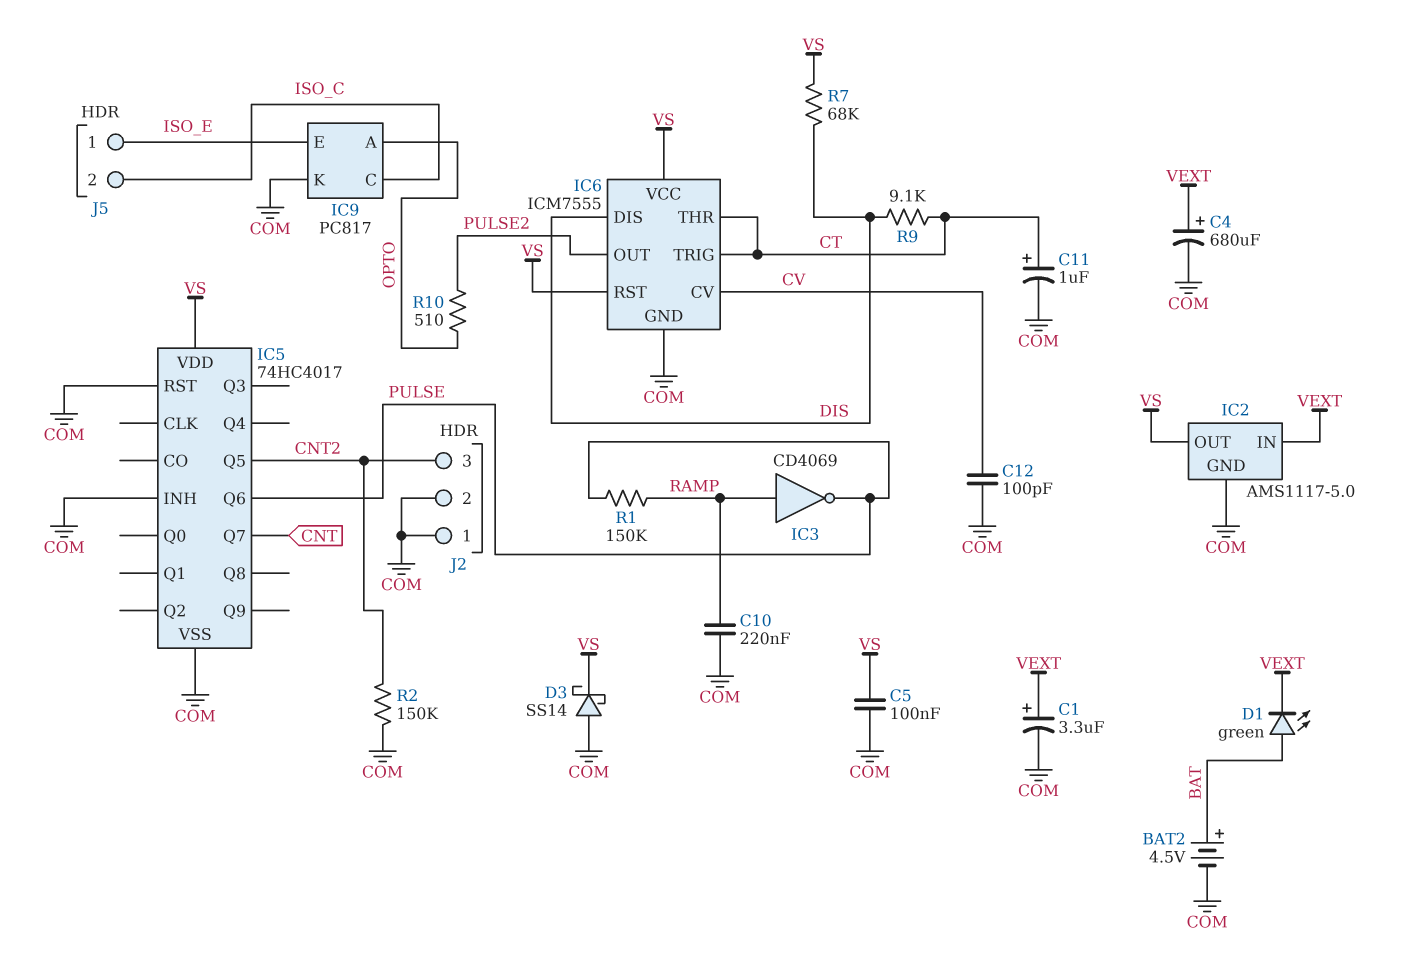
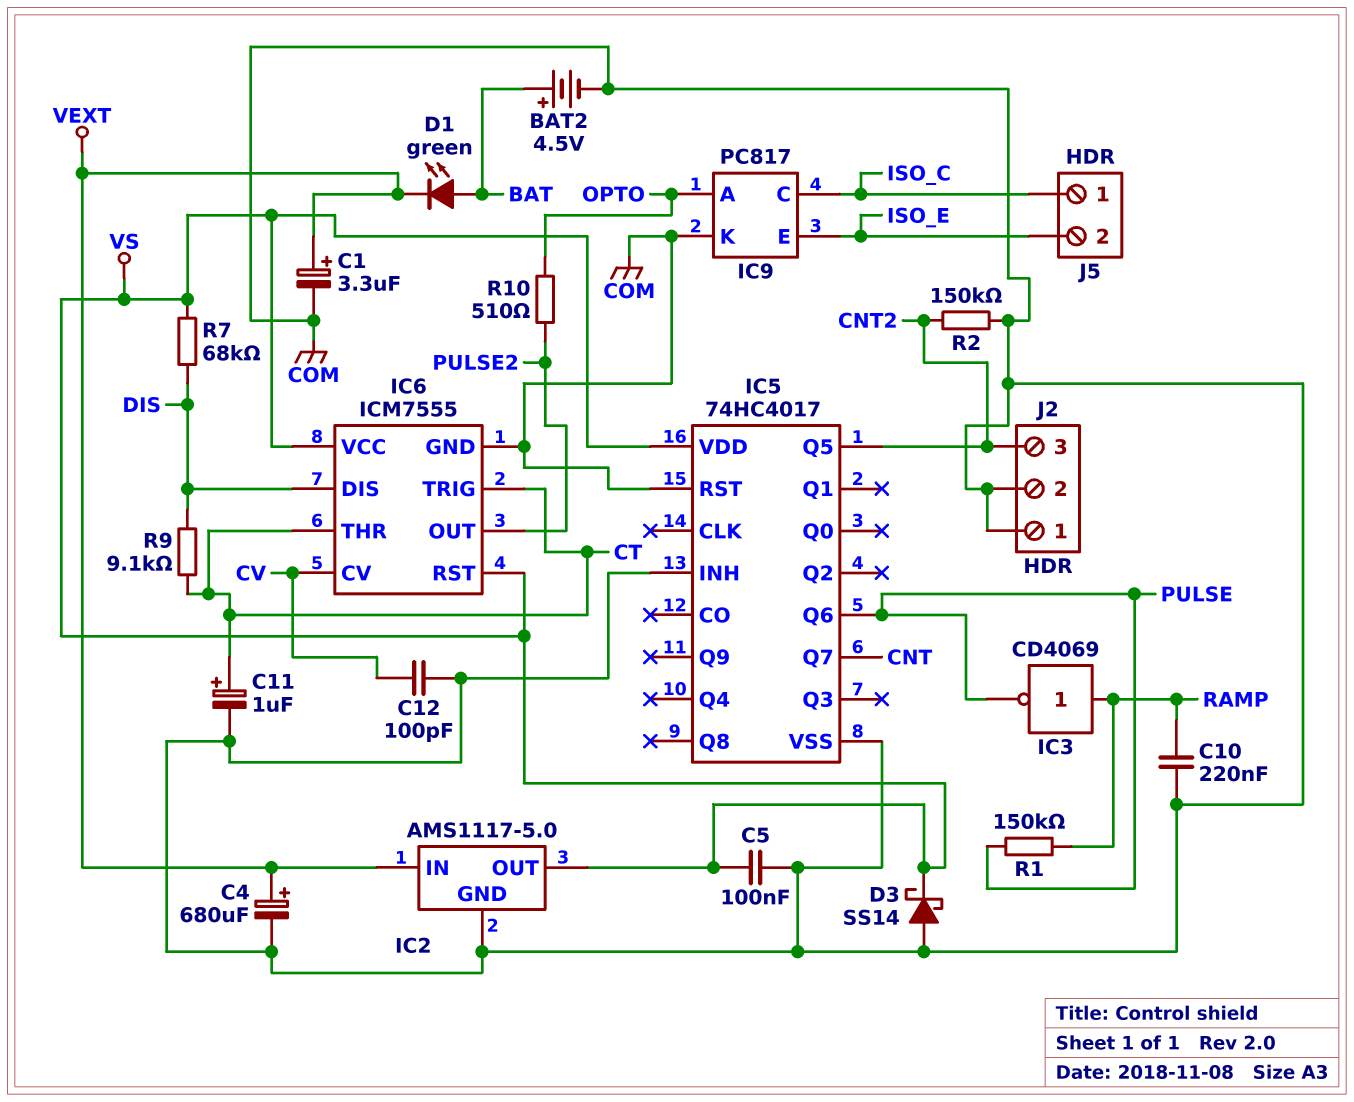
J5 pin 1: ISO_E -> ISO_C
J5 pin 2: ISO_C -> ISO_E

